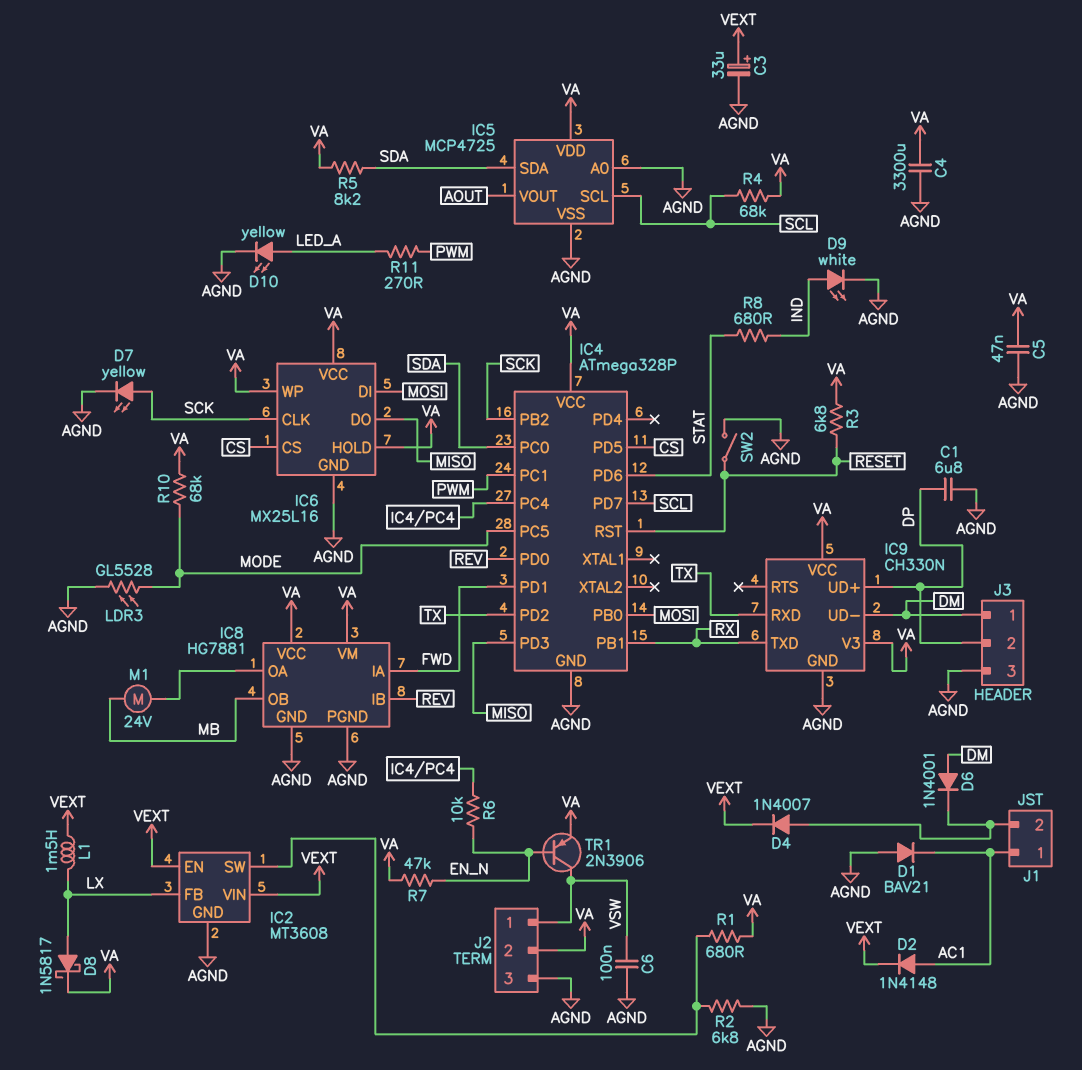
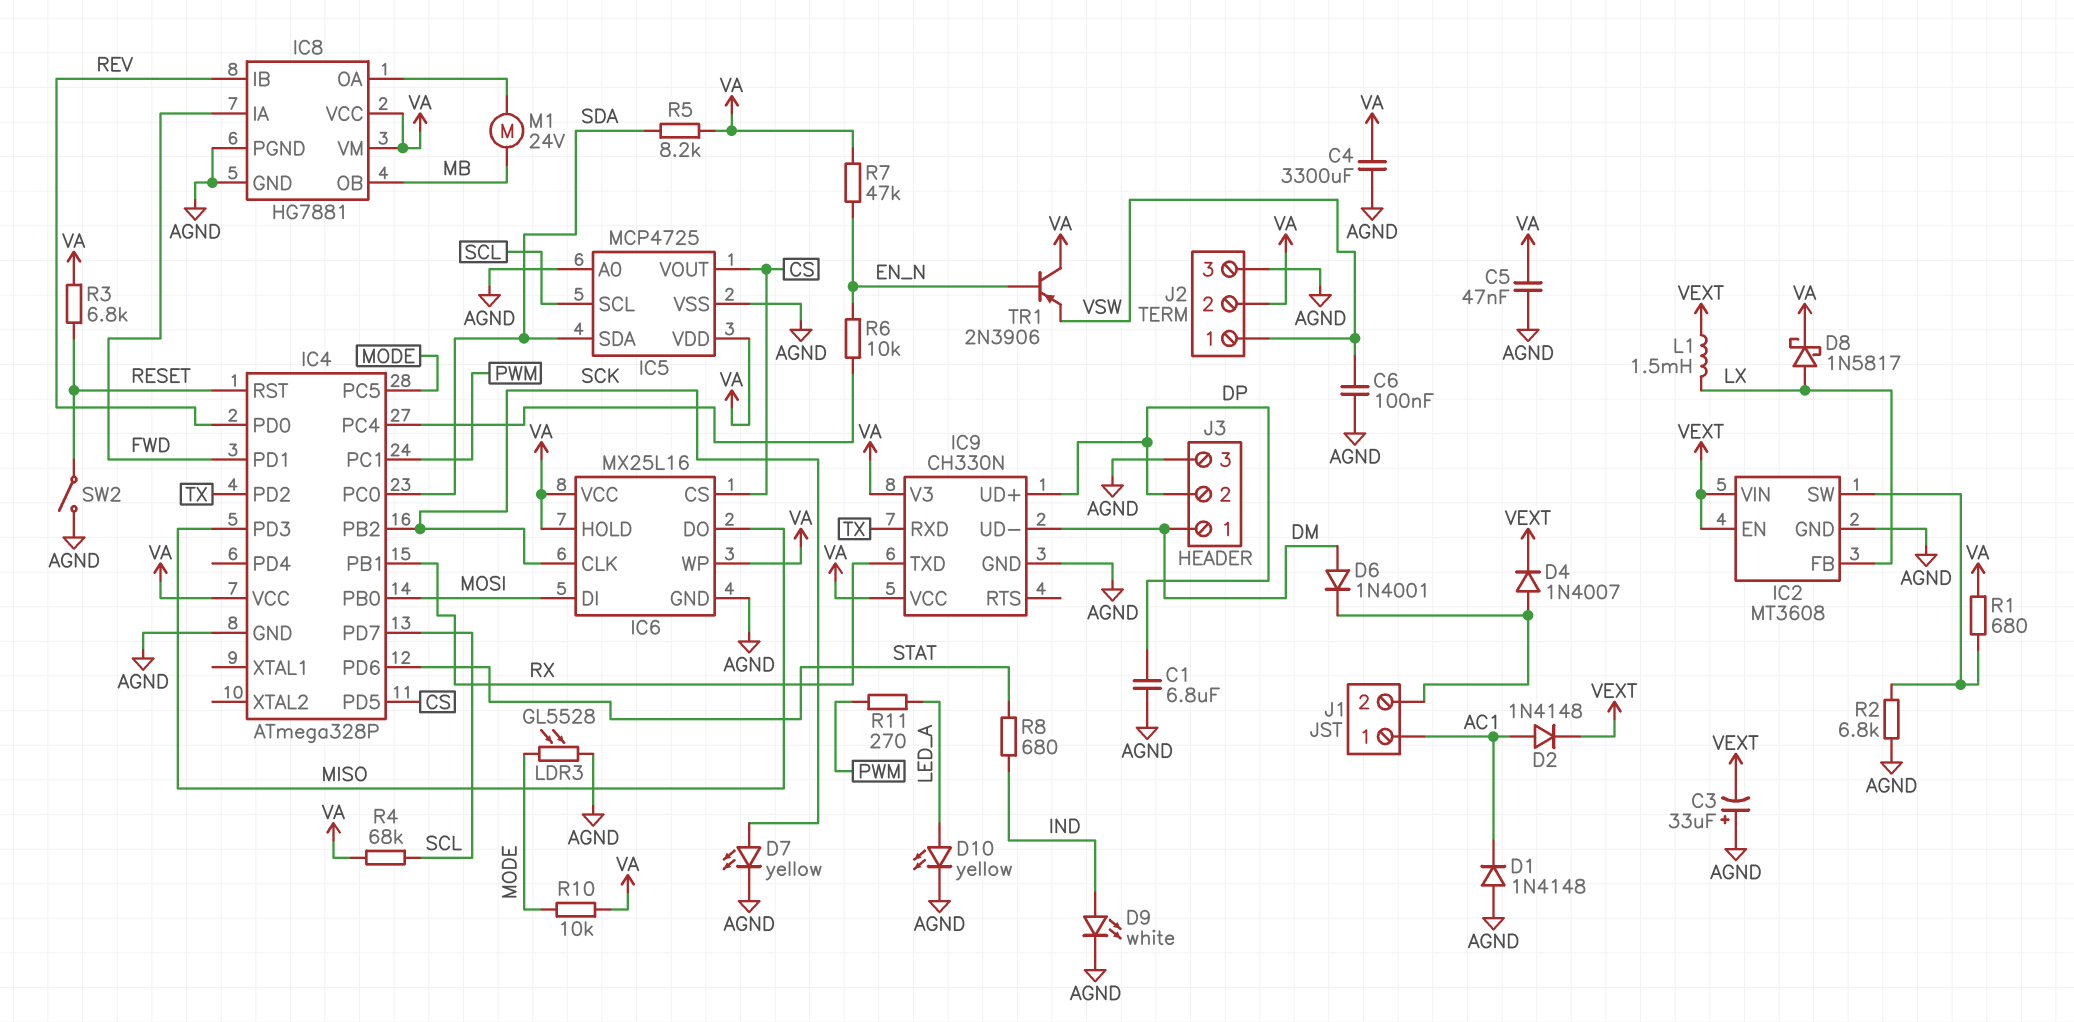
C3: 33uF (plus VEXT, minus AGND) -> 33uF (plus AGND, minus VEXT)
D1: diode BAV21 (A AGND, K AC1) -> diode 1N4148 (A AGND, K AC1)
IC5 pin VOUT: AOUT -> CS
R10: 68k (MODE, VA) -> 10k (MODE, VA)
TR1: PNP 2N3906 (B EN_N, C VSW, E VA) -> PNP 2N3906 (B EN_N, C VA, E VSW)

